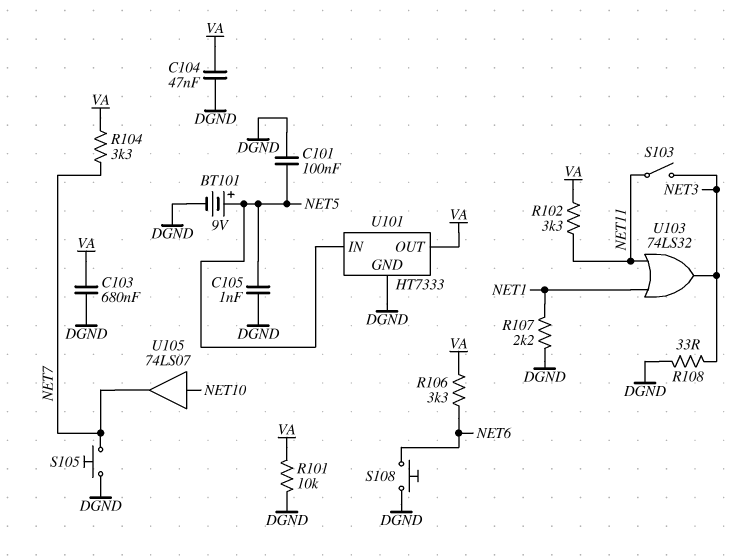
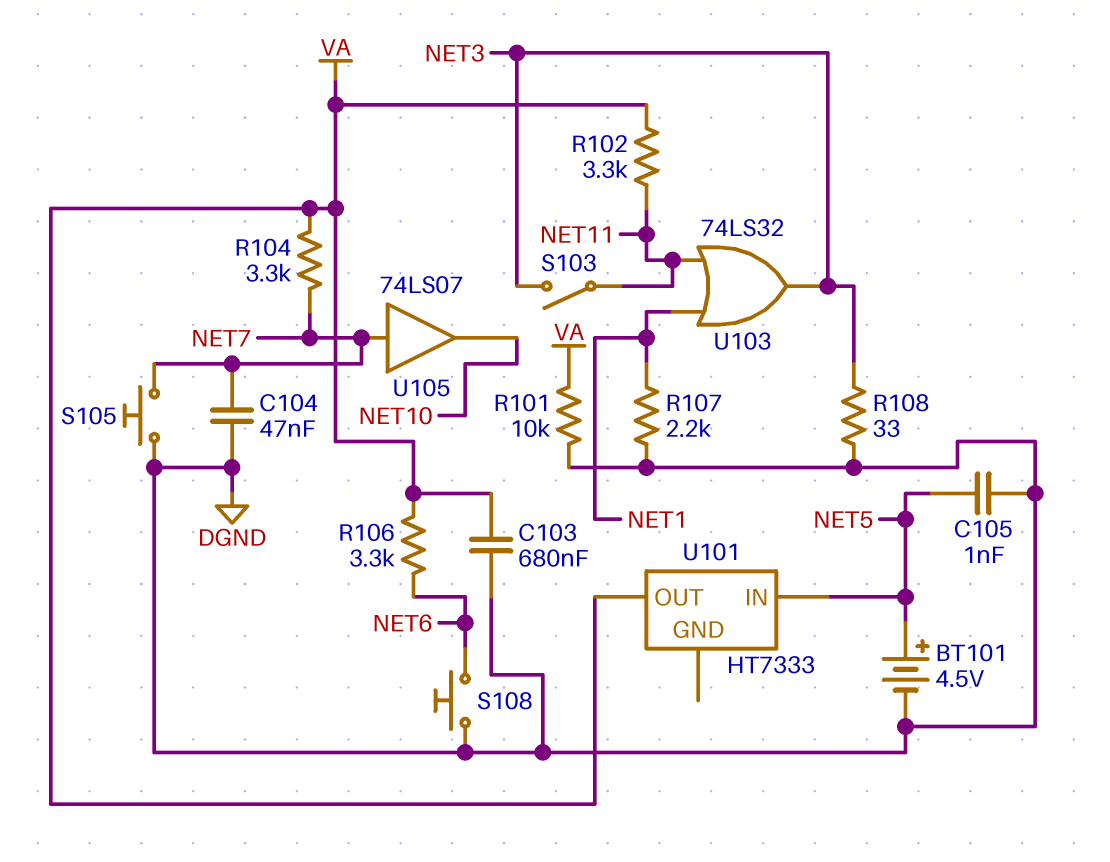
BT101: 9V (plus NET5, minus DGND) -> 4.5V (plus NET5, minus DGND)
C101: 100nF (DGND, NET5) -> none
C104: 47nF (DGND, VA) -> 47nF (DGND, NET7)
U101 pin GND: DGND -> none
U105: buffer 74LS07 (in NET10, out NET7) -> buffer 74LS07 (in NET7, out NET10)

